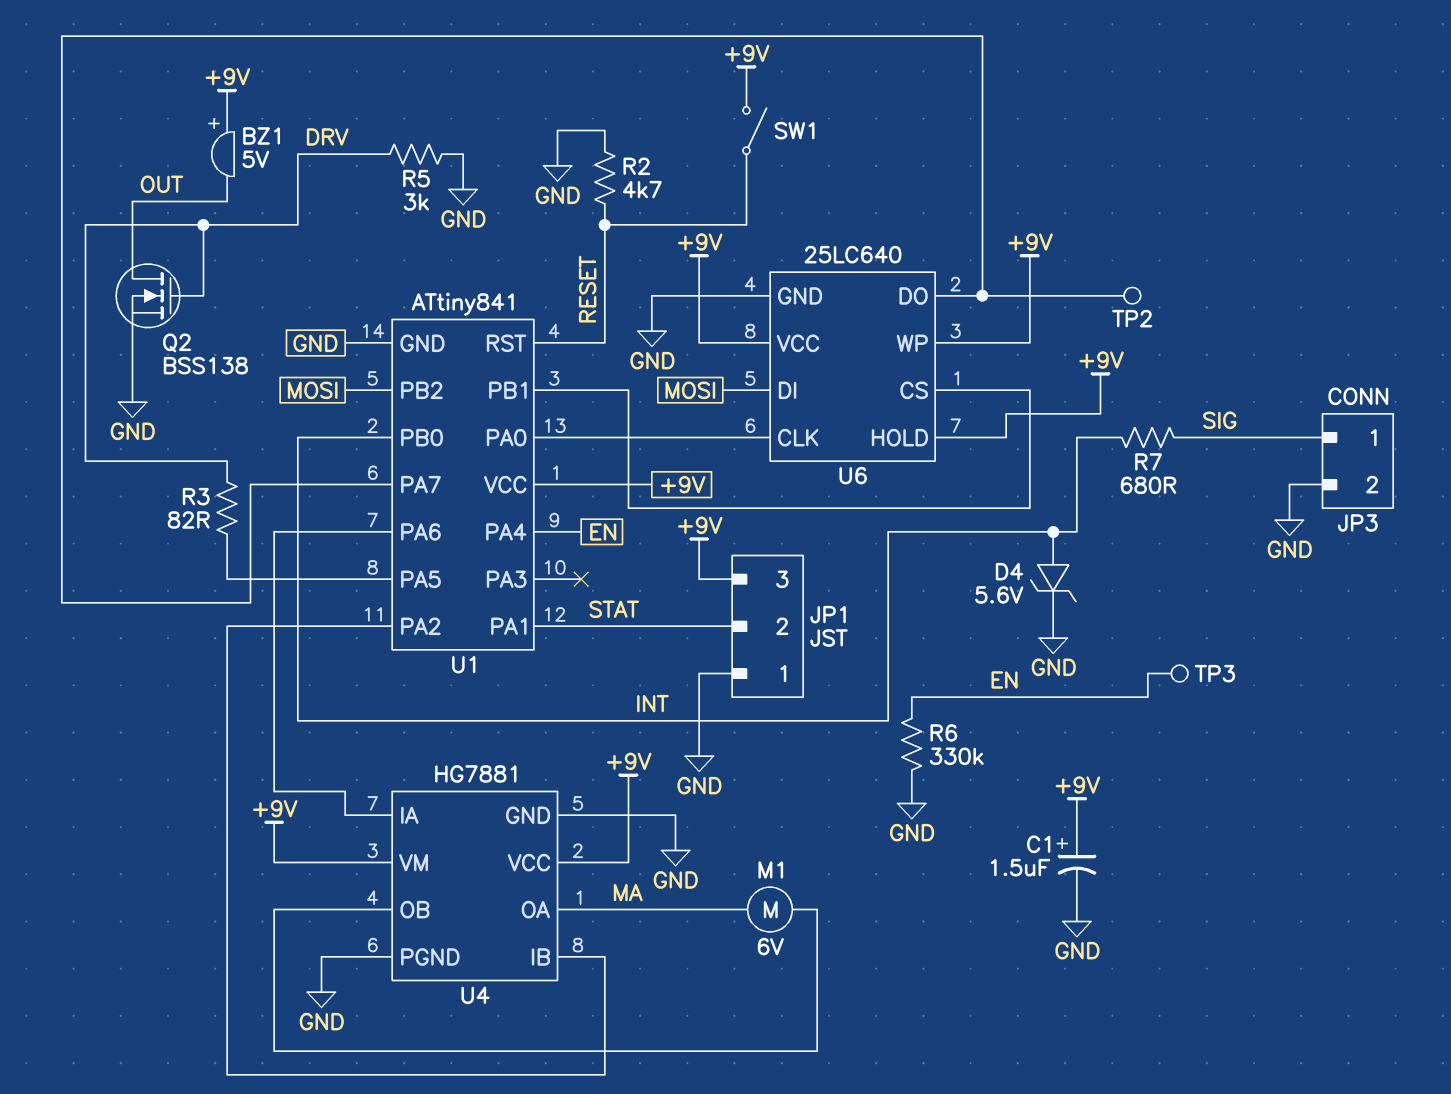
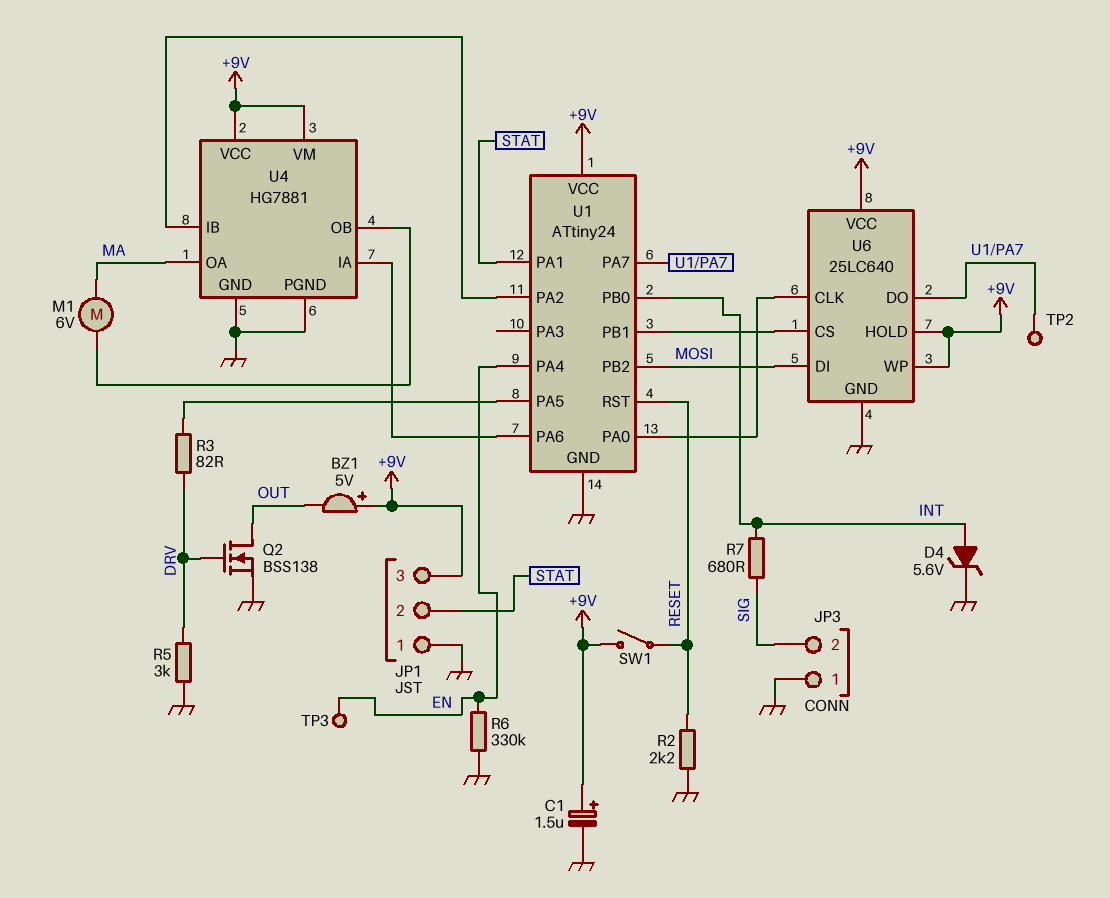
JP3 pin 1: SIG -> GND
JP3 pin 2: GND -> SIG
R2: 4.7k (GND, RESET) -> 2.2k (GND, RESET)
U1: ATtiny841 -> ATtiny24

